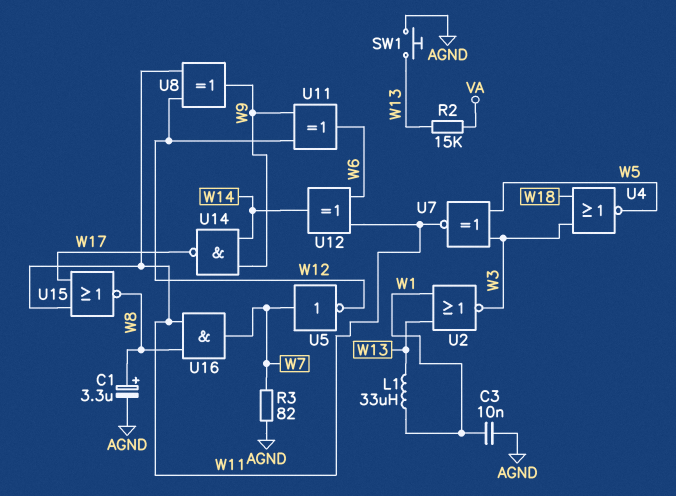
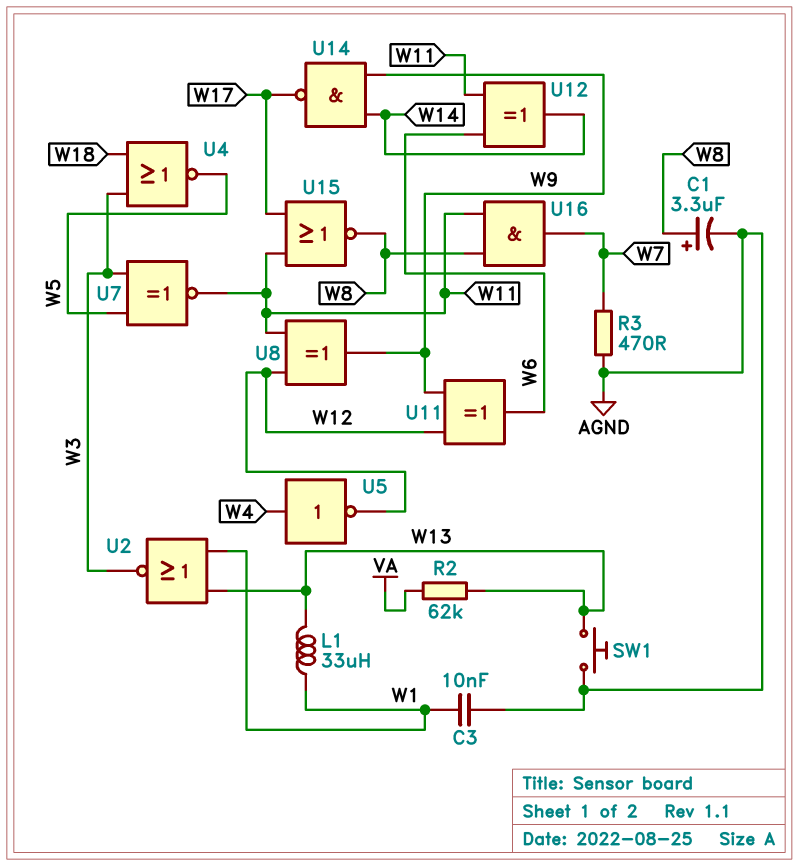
R2: 15k (VA, W13) -> 62k (VA, W13)
R3: 82 (AGND, W7) -> 470 (AGND, W7)
U5: NOT (in W7, out W12) -> NOT (in W4, out W12)

